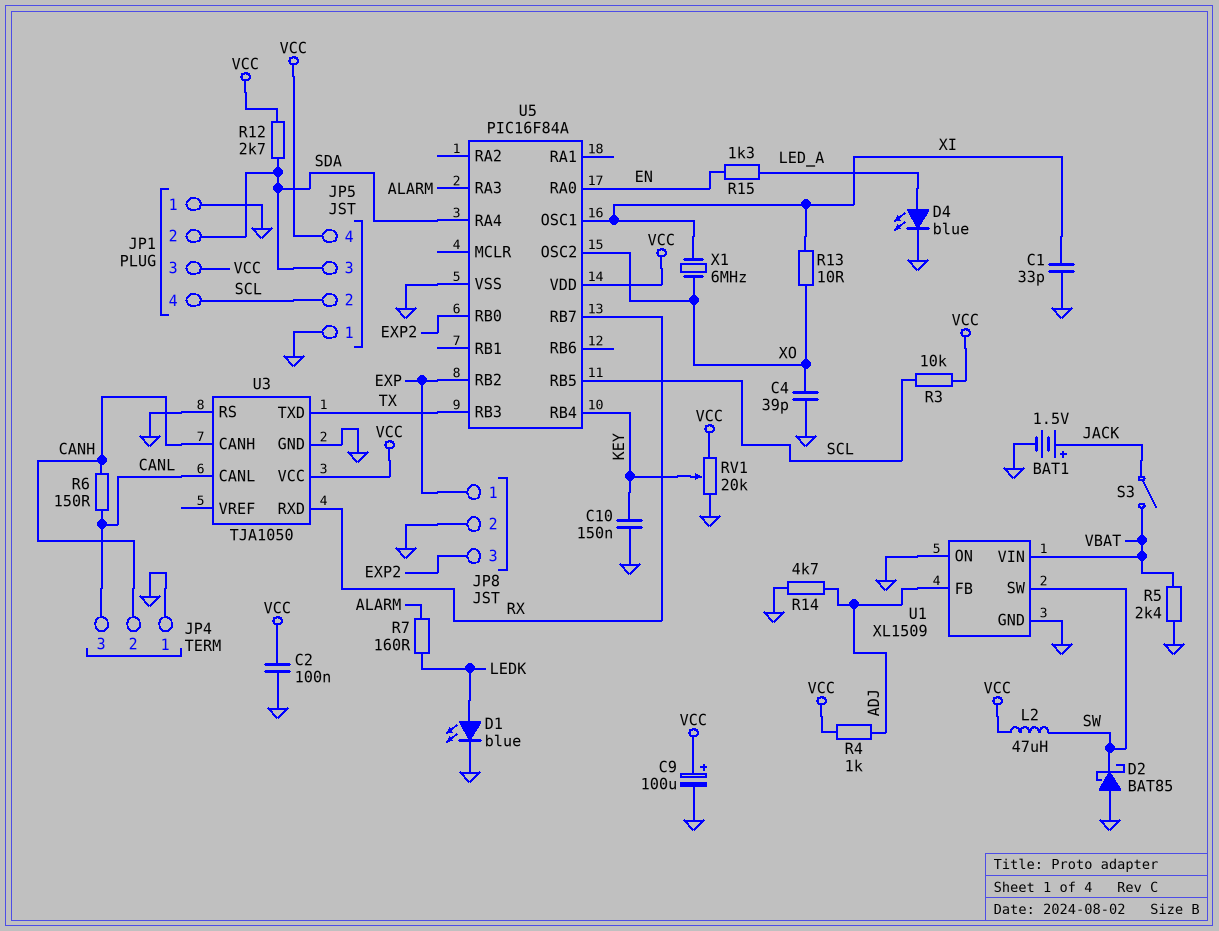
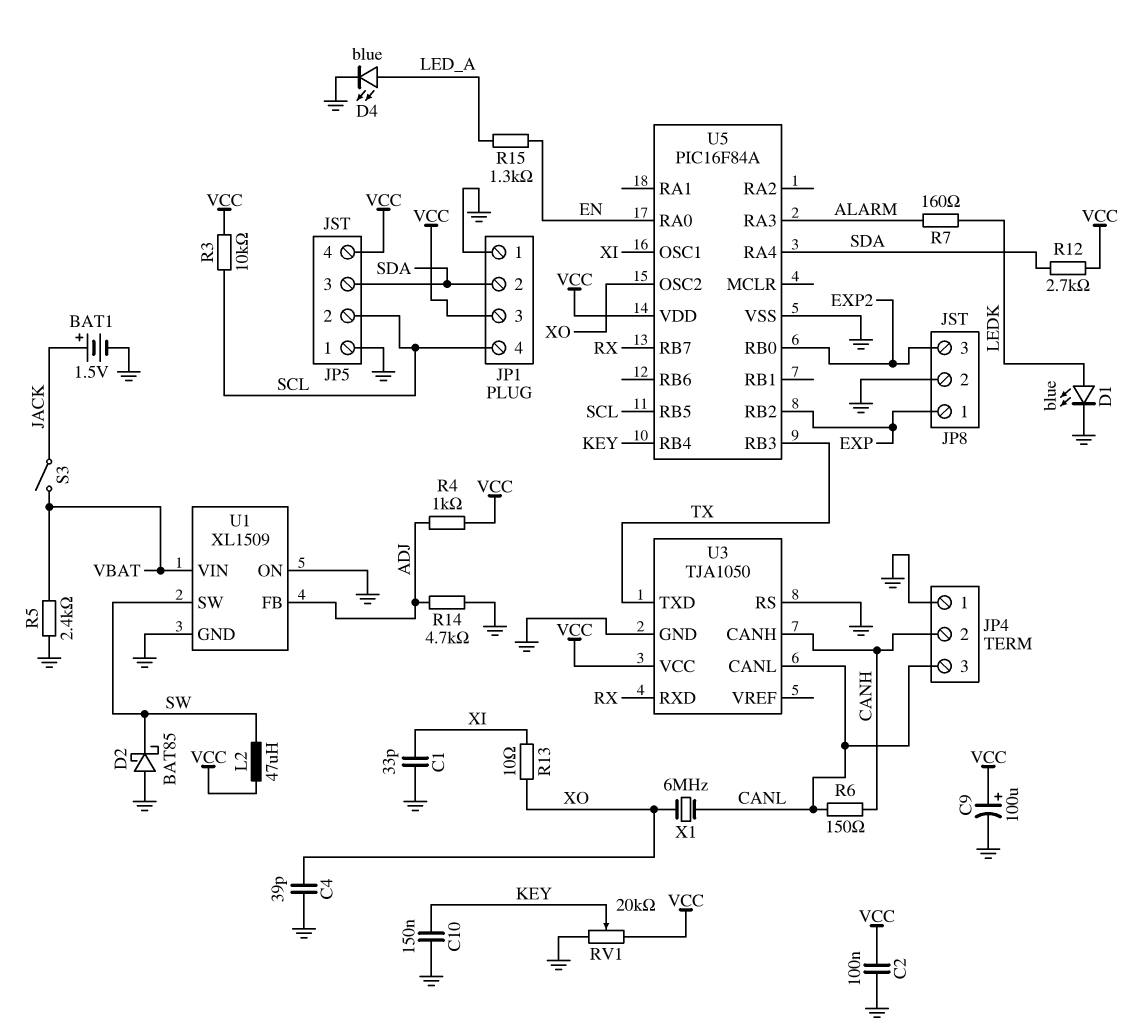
X1: 6MHz (XI, XO) -> 6MHz (CANL, XO)

